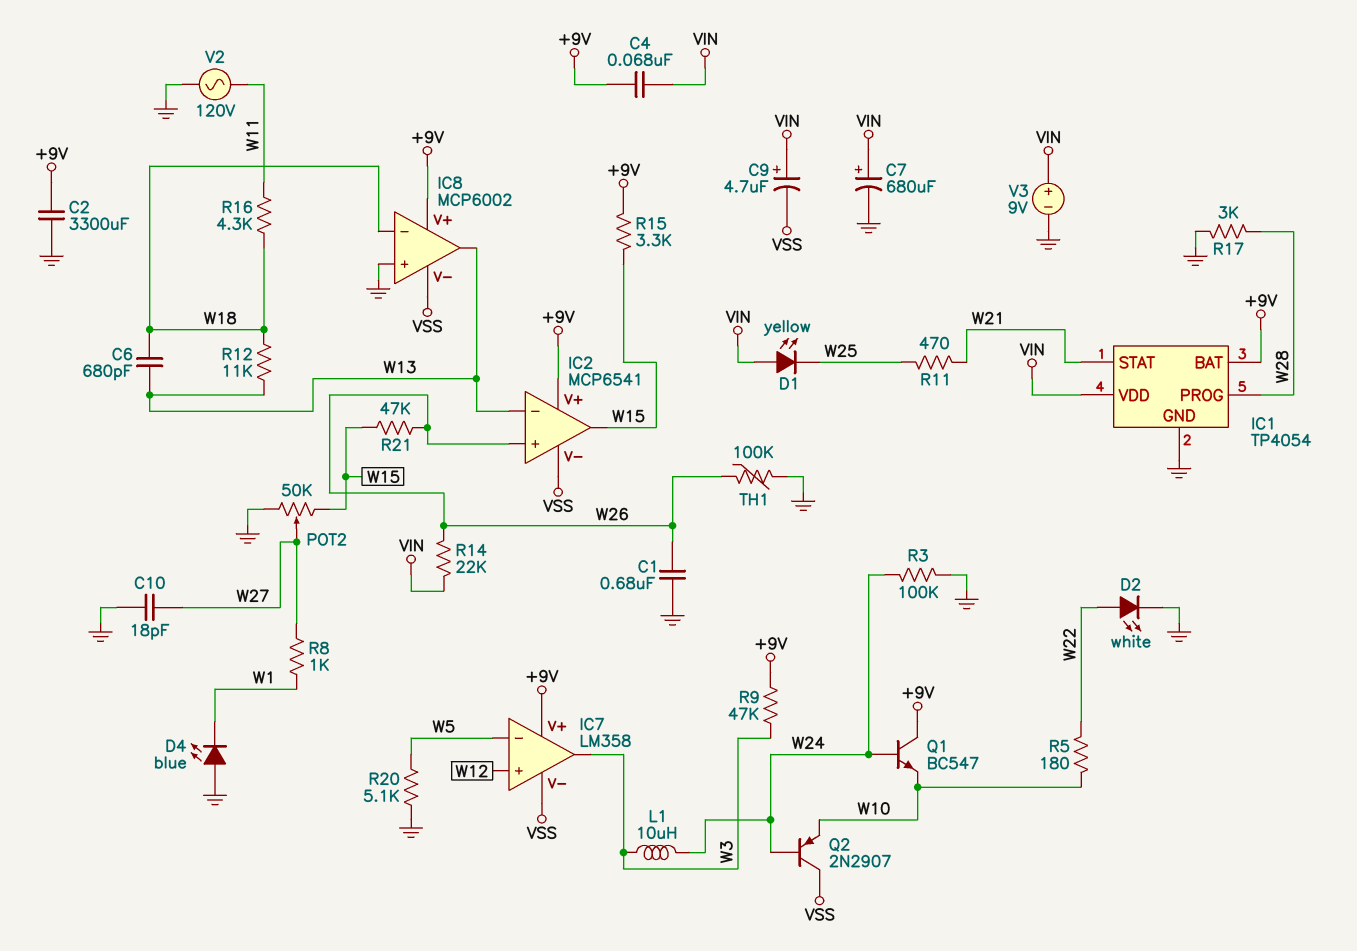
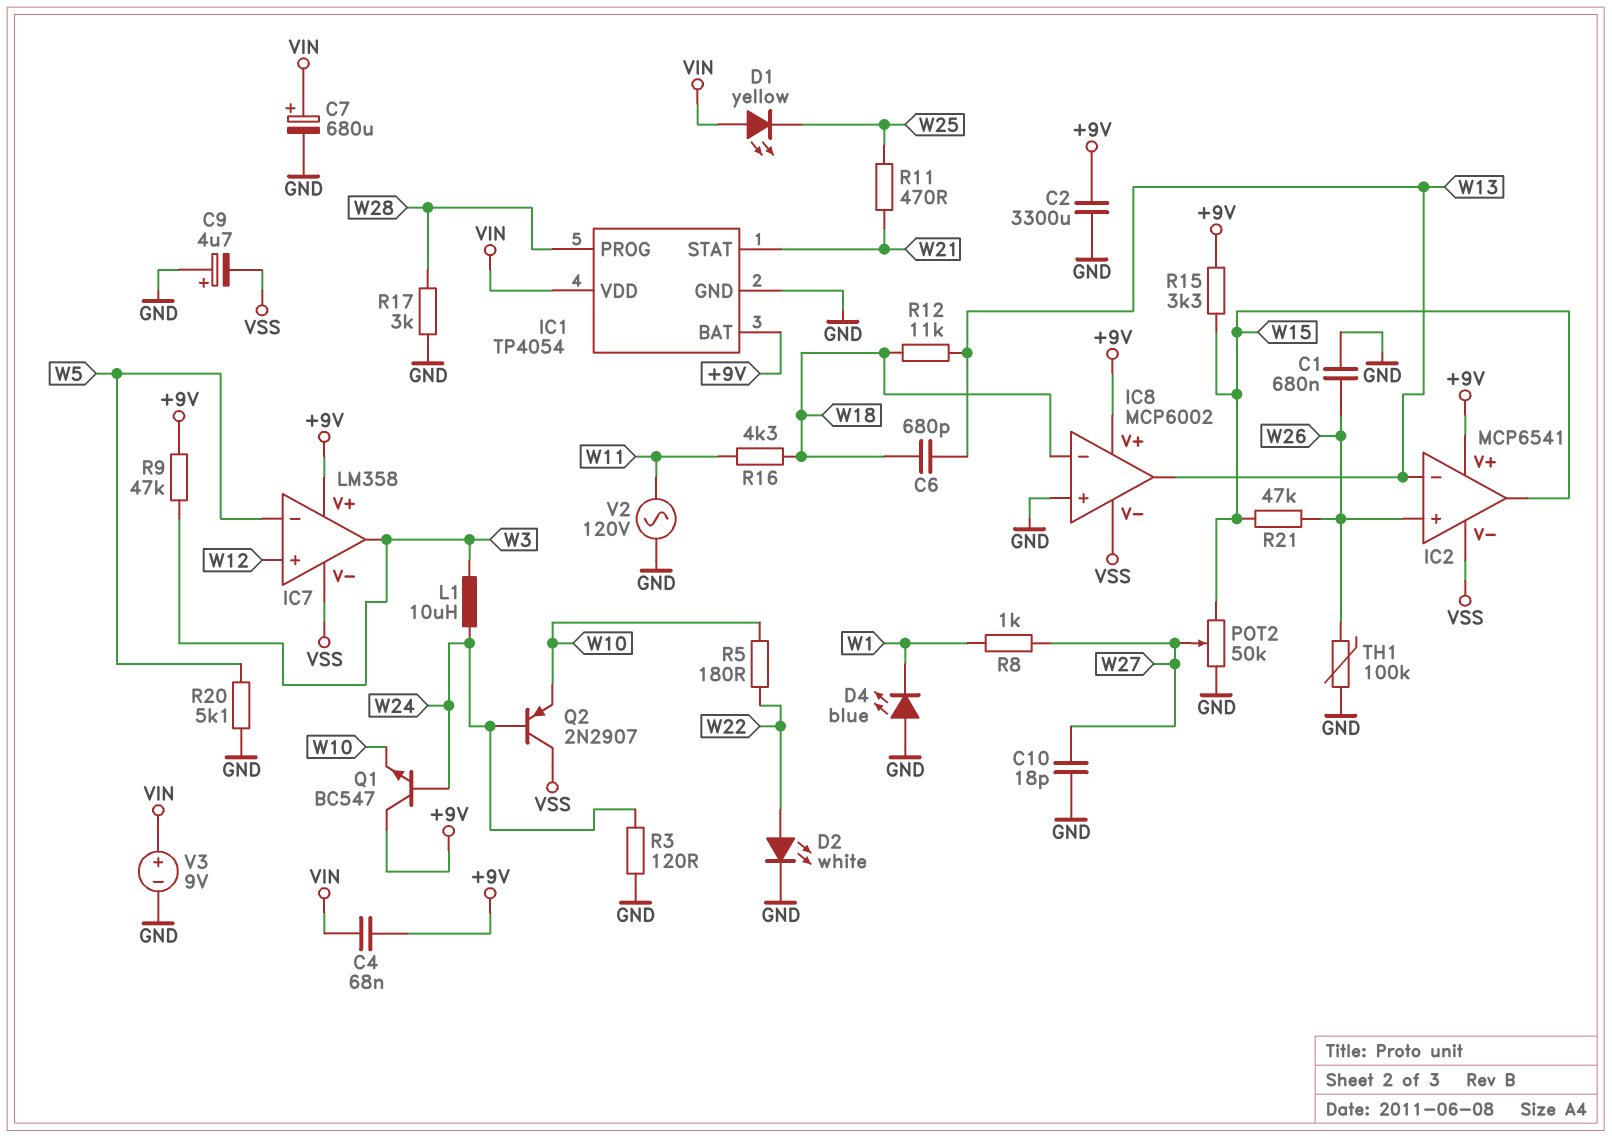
C9: 4.7uF (plus VIN, minus VSS) -> 4.7uF (plus GND, minus VSS)
R3: 100k (GND, W24) -> 120 (GND, W24)
R14: 22k (VIN, W26) -> none

